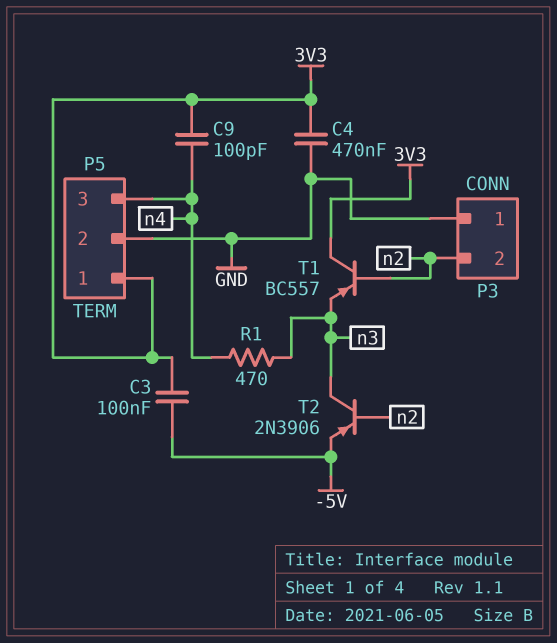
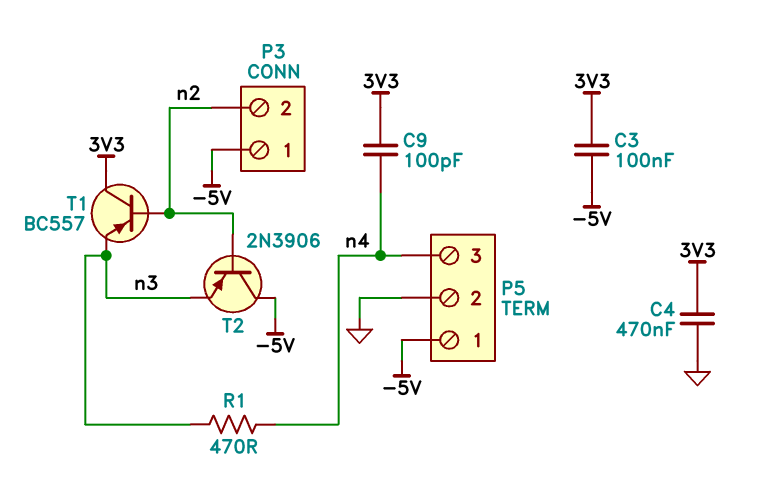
P3 pin 1: GND -> -5V
P5 pin 1: 3V3 -> -5V
T2: PNP 2N3906 (B n2, C n3, E -5V) -> PNP 2N3906 (B n2, C -5V, E n3)

